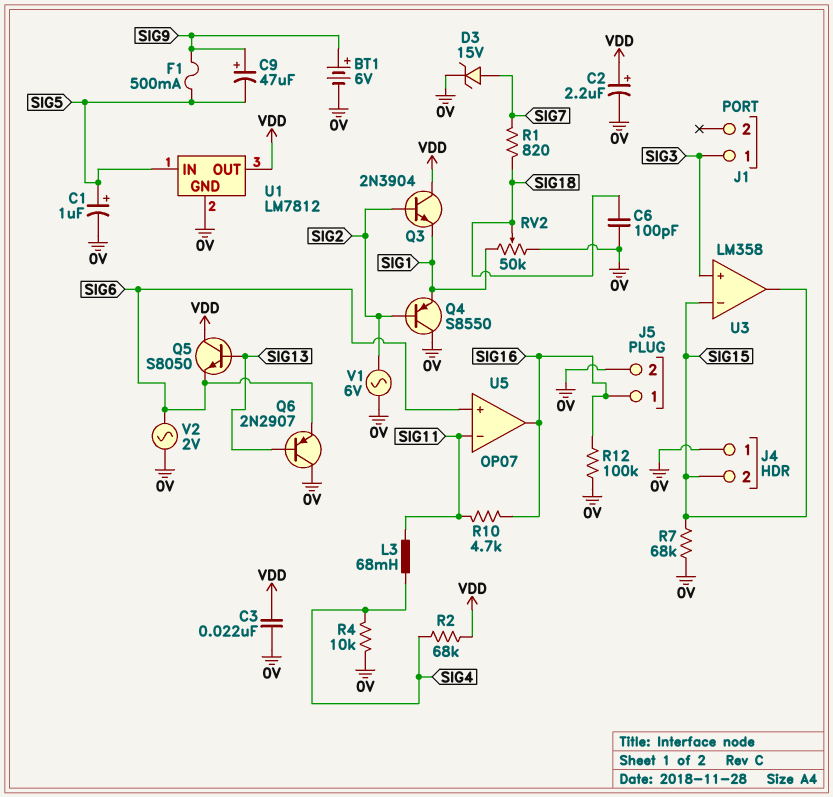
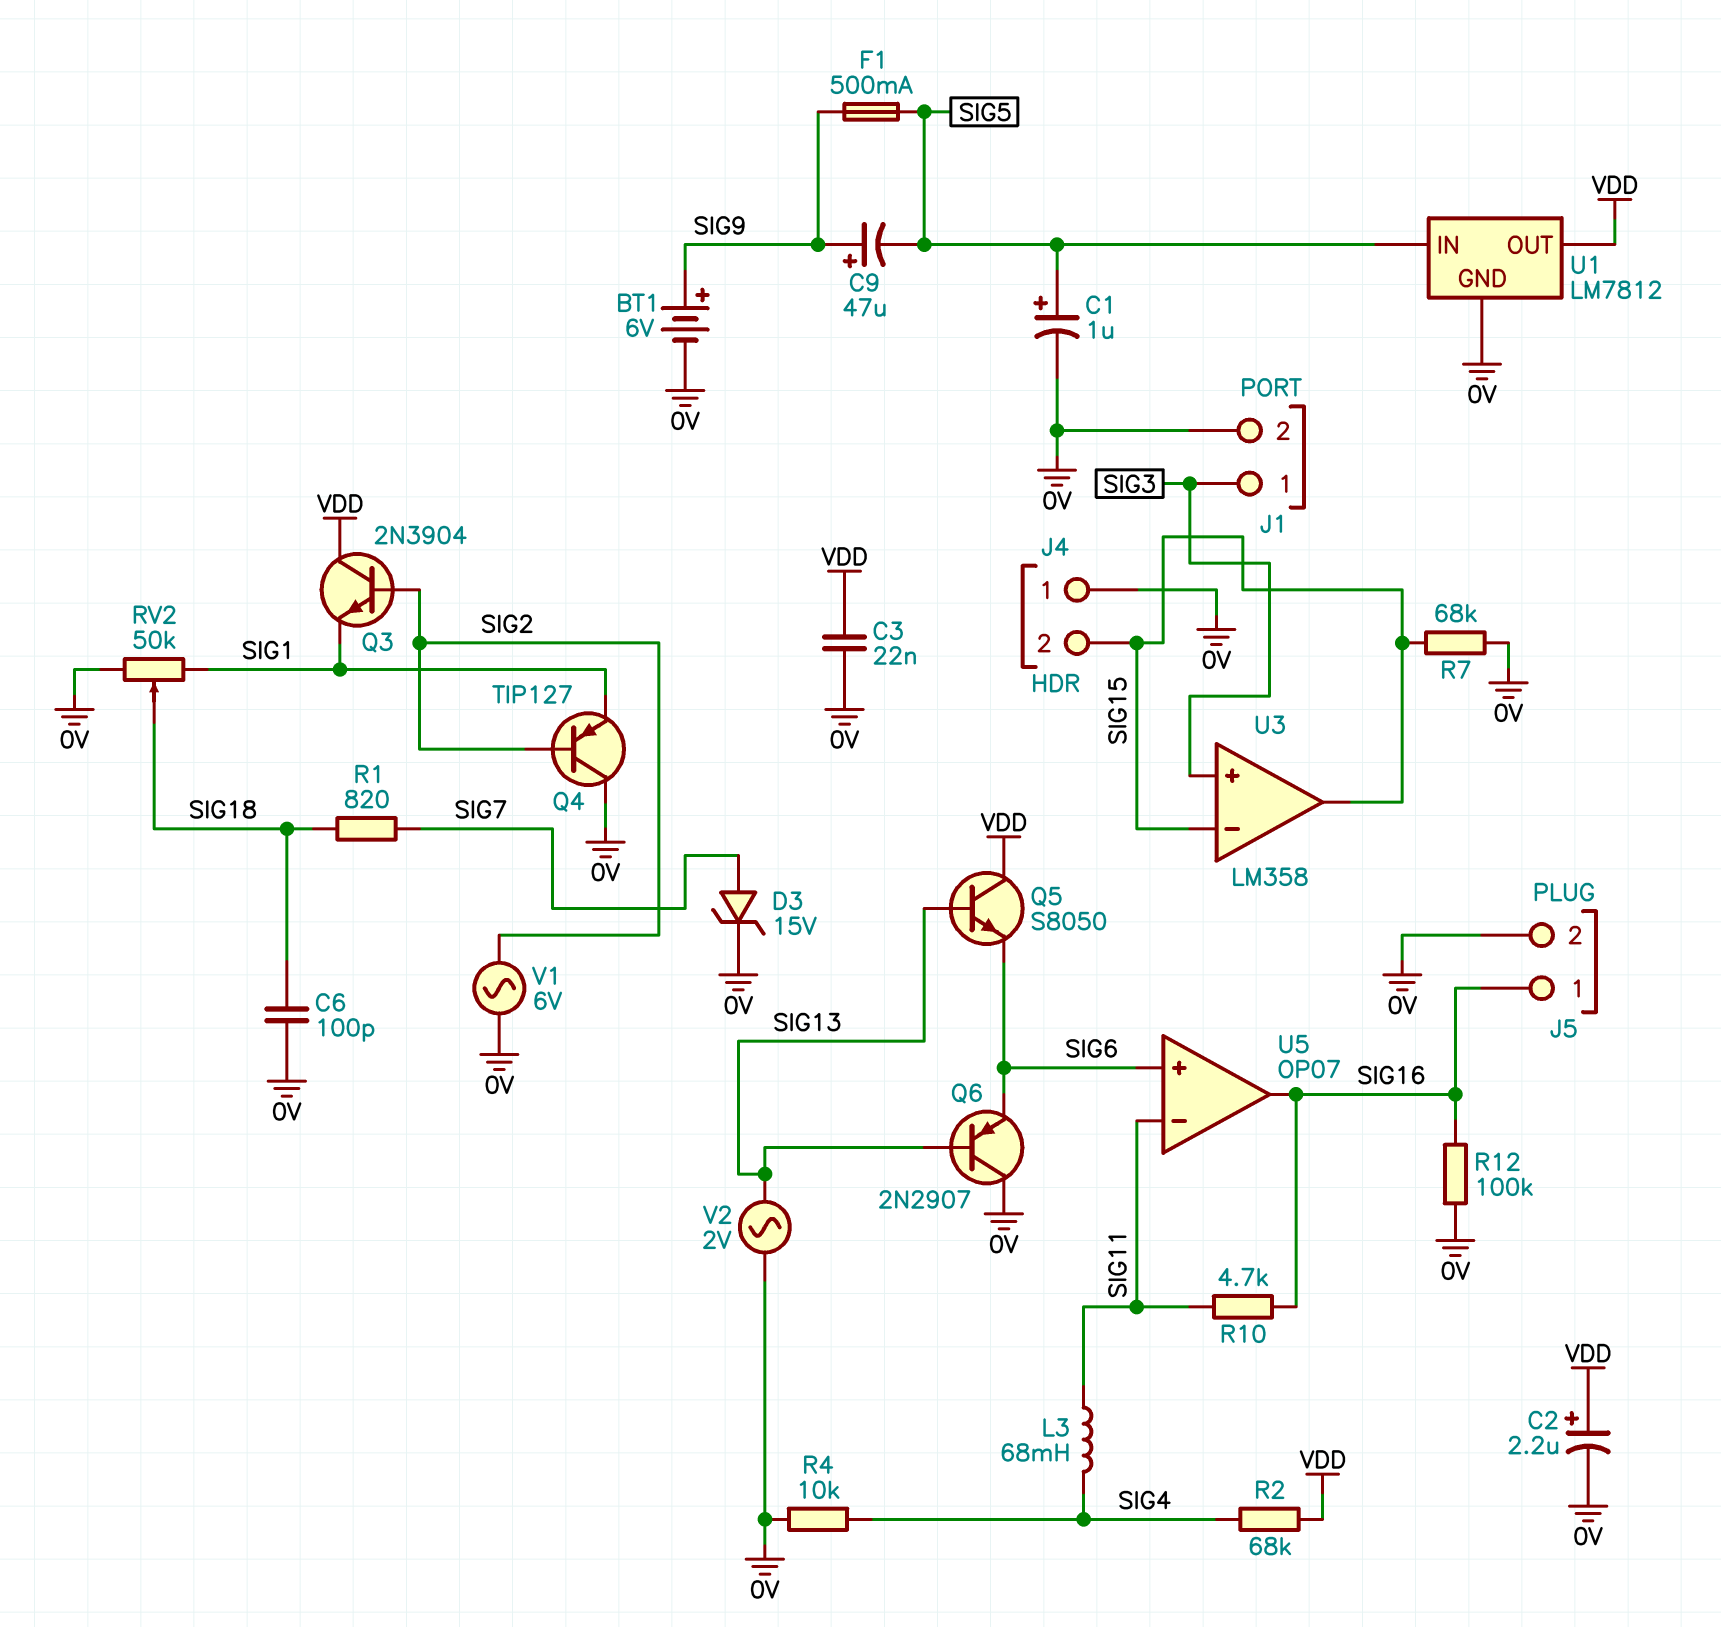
J1 pin 2: none -> 0V
Q4: PNP S8550 (B SIG2, C 0V, E SIG1) -> PNP TIP127 (B SIG2, C 0V, E SIG1)
V2: AC 2V (0V, SIG6) -> AC 2V (0V, SIG13)

